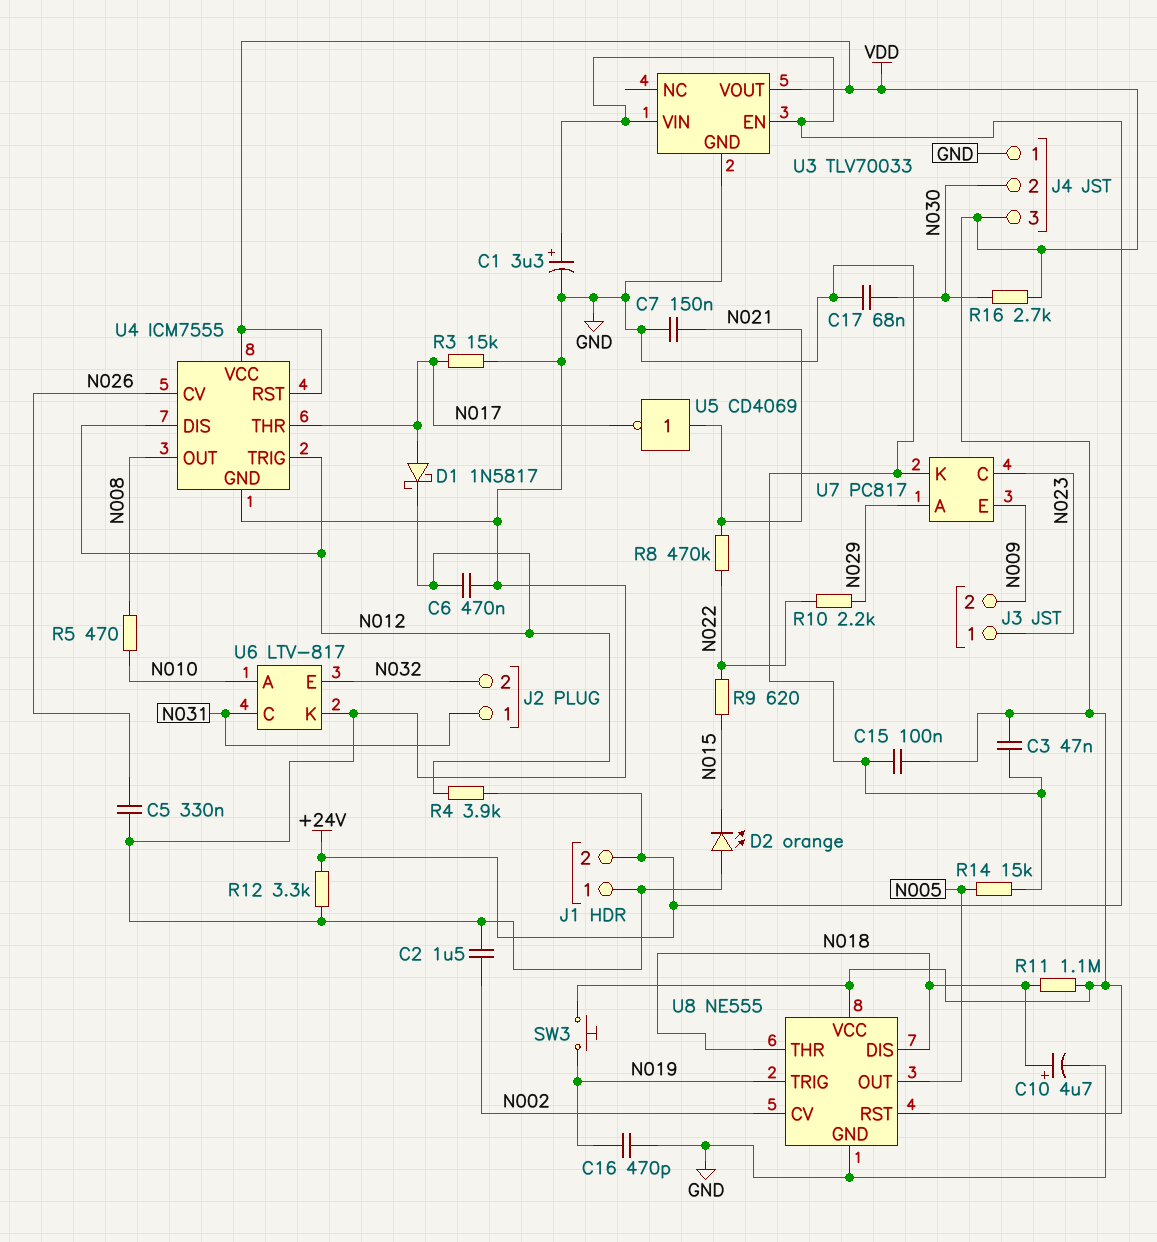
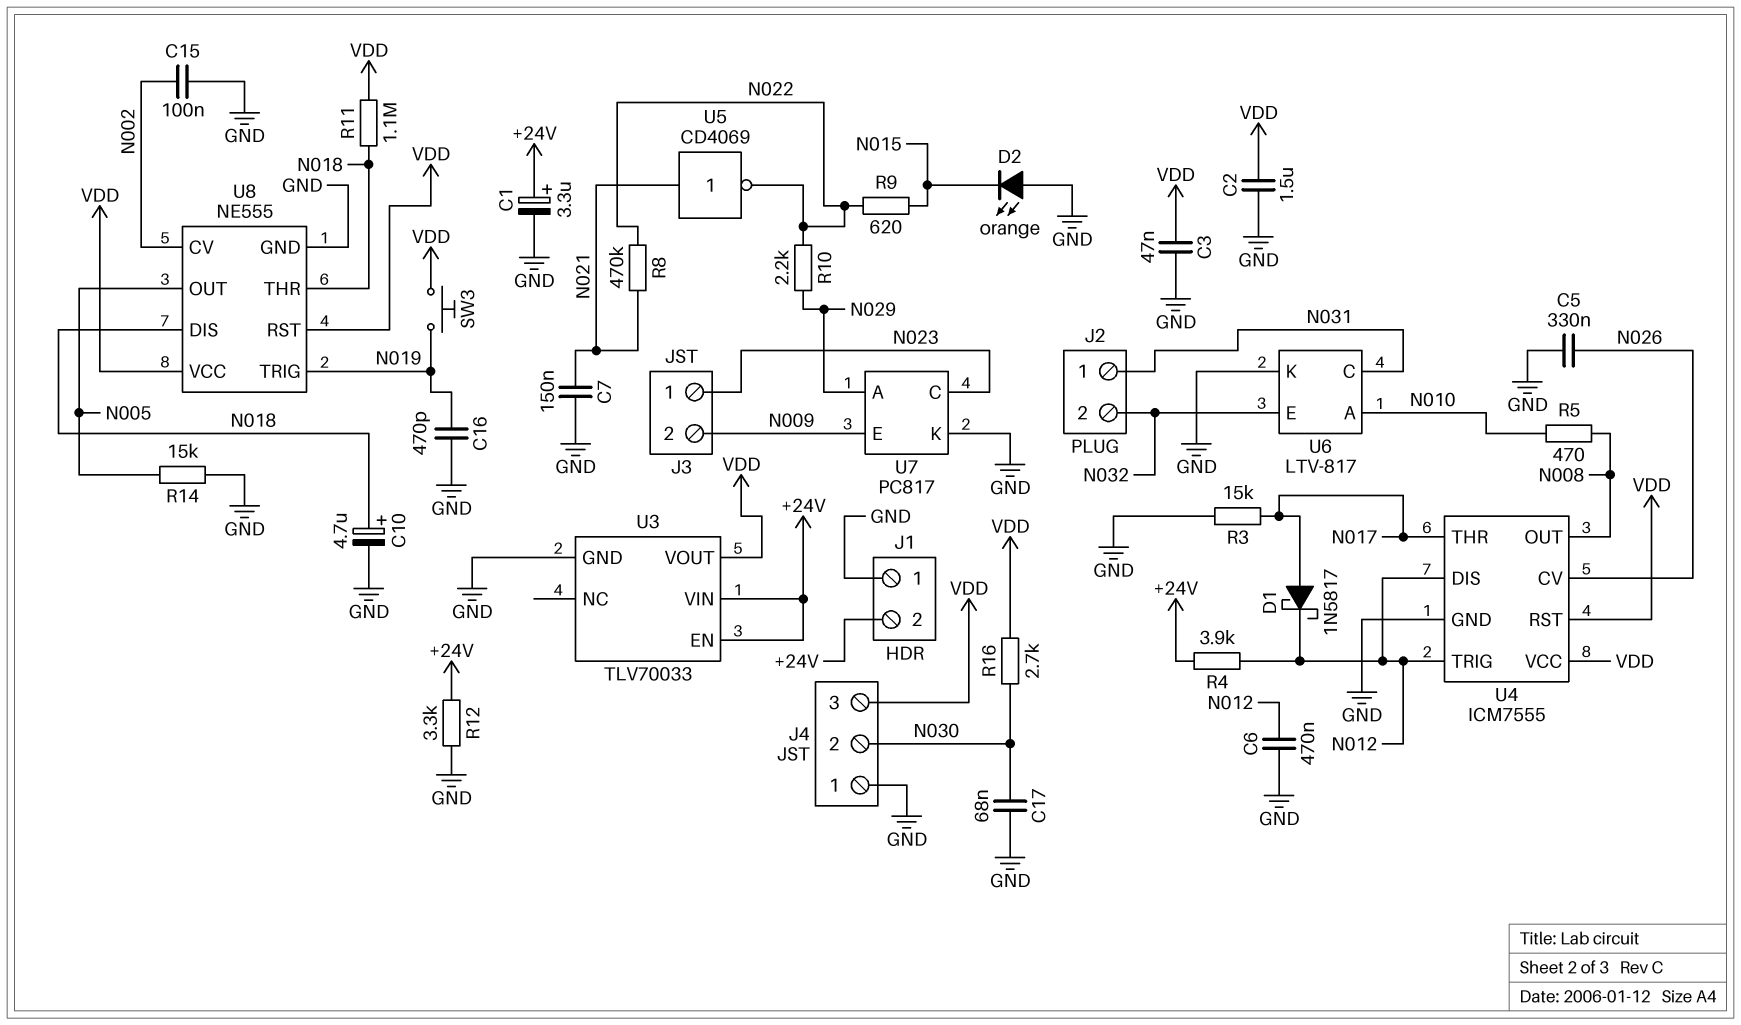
C2: 1.5uF (GND, N002) -> 1.5uF (GND, VDD)
C15: 100nF (GND, VDD) -> 100nF (GND, N002)
U5: NOT CD4069 (in N021, out N017) -> NOT CD4069 (in N021, out N022)

